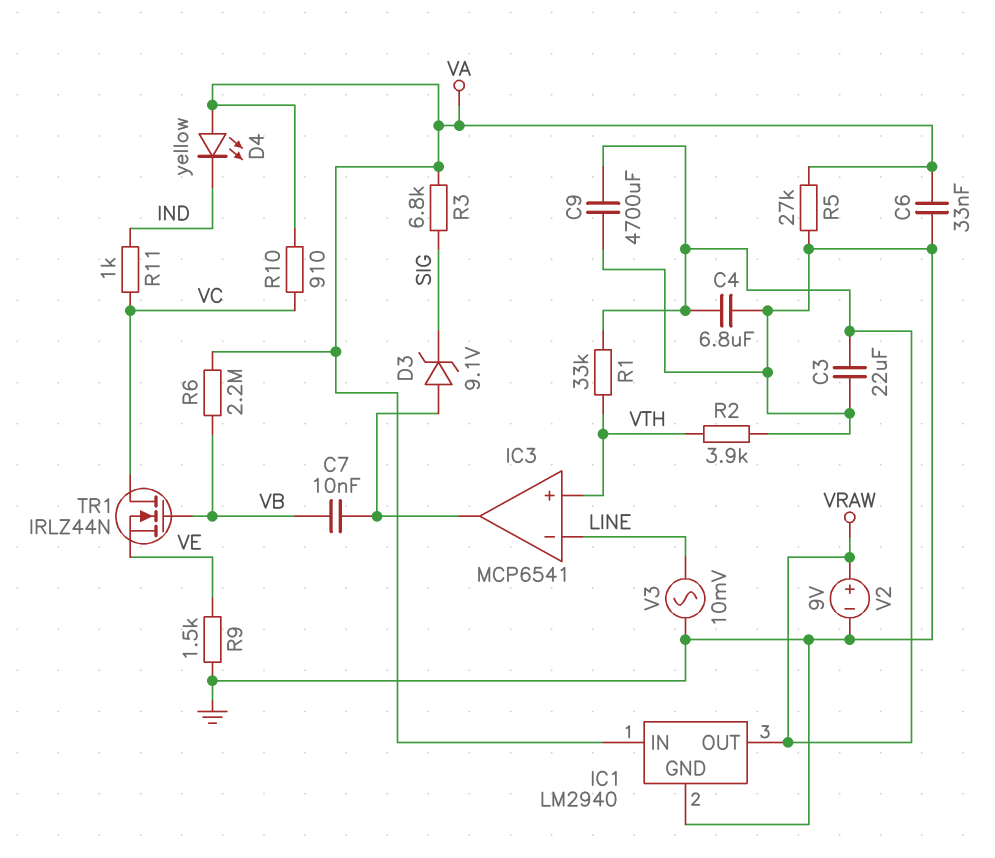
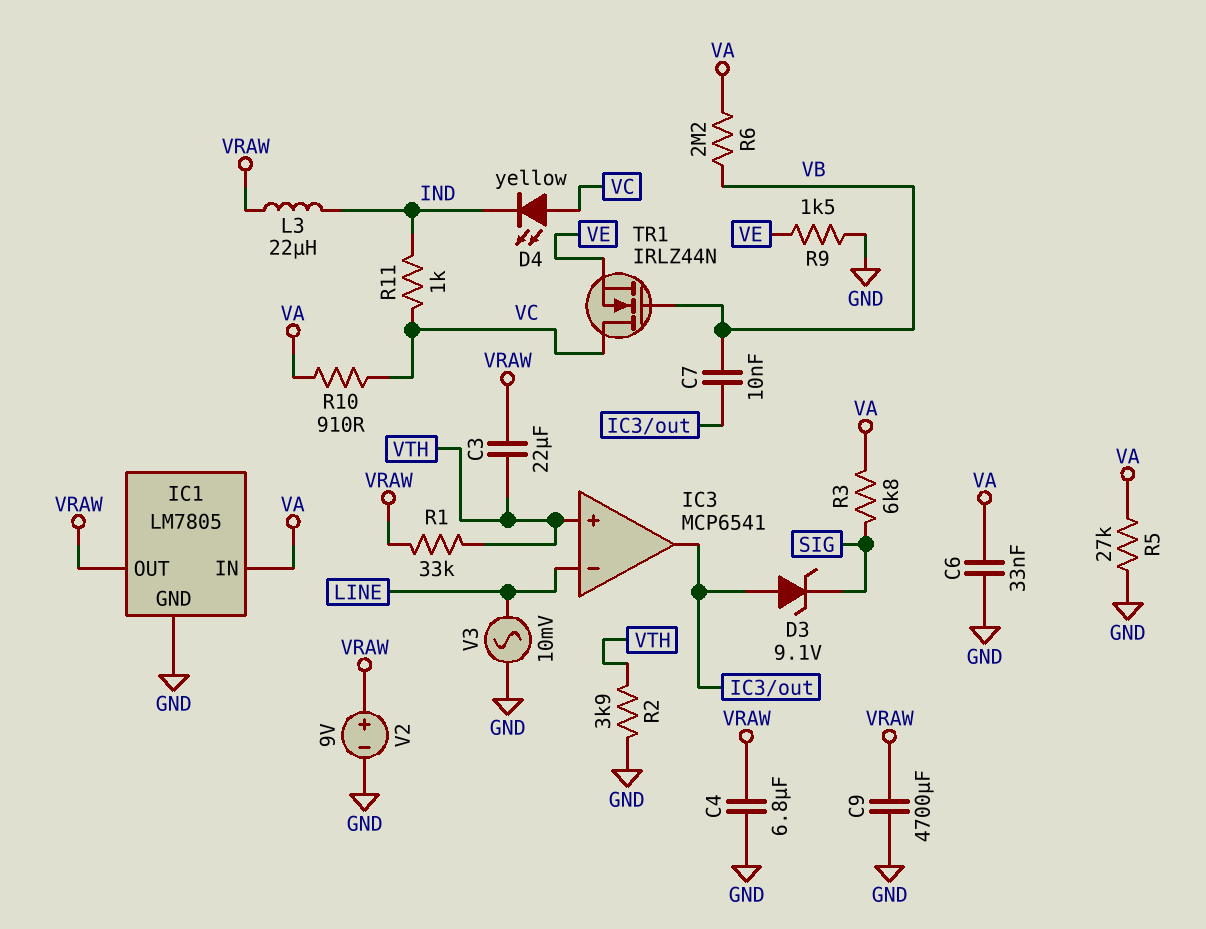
C3: 22uF (GND, VRAW) -> 22uF (VRAW, VTH)
D4: LED yellow (A VA, K IND) -> LED yellow (A VC, K IND)
IC1: LM2940 -> LM7805
L3: none -> 22uH (IND, VRAW)

